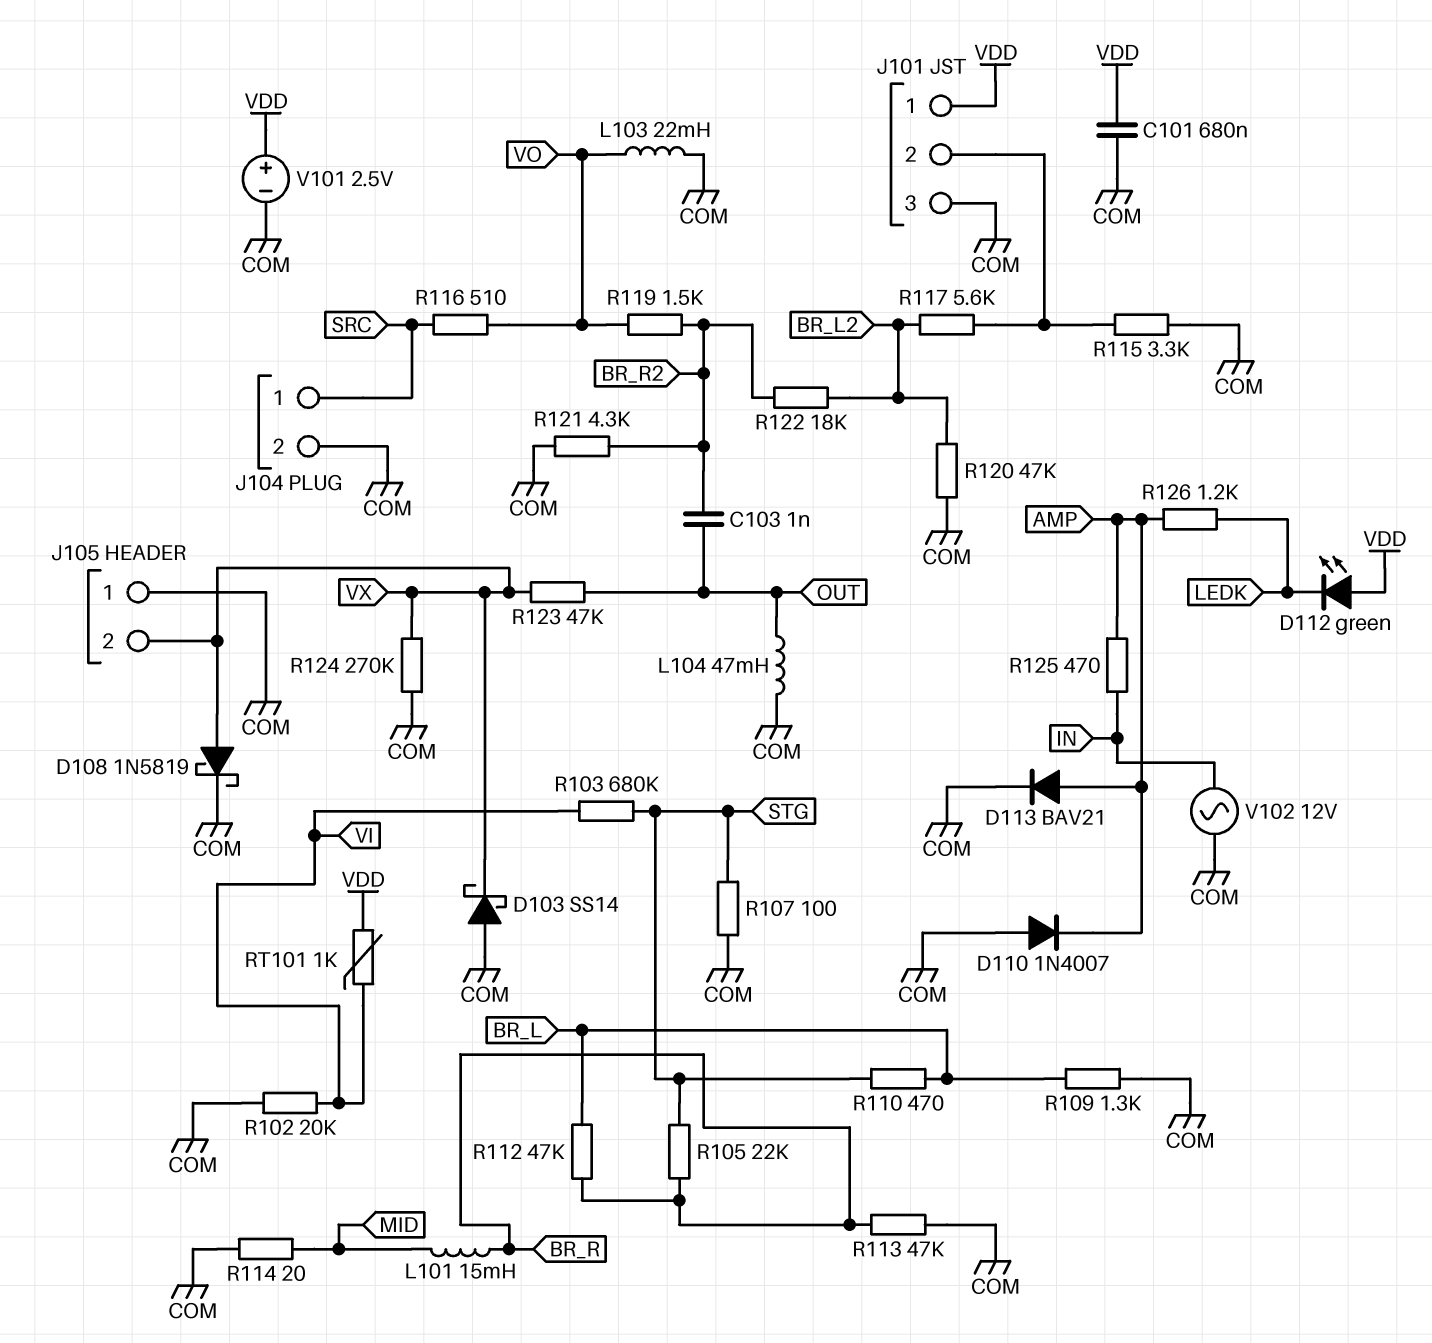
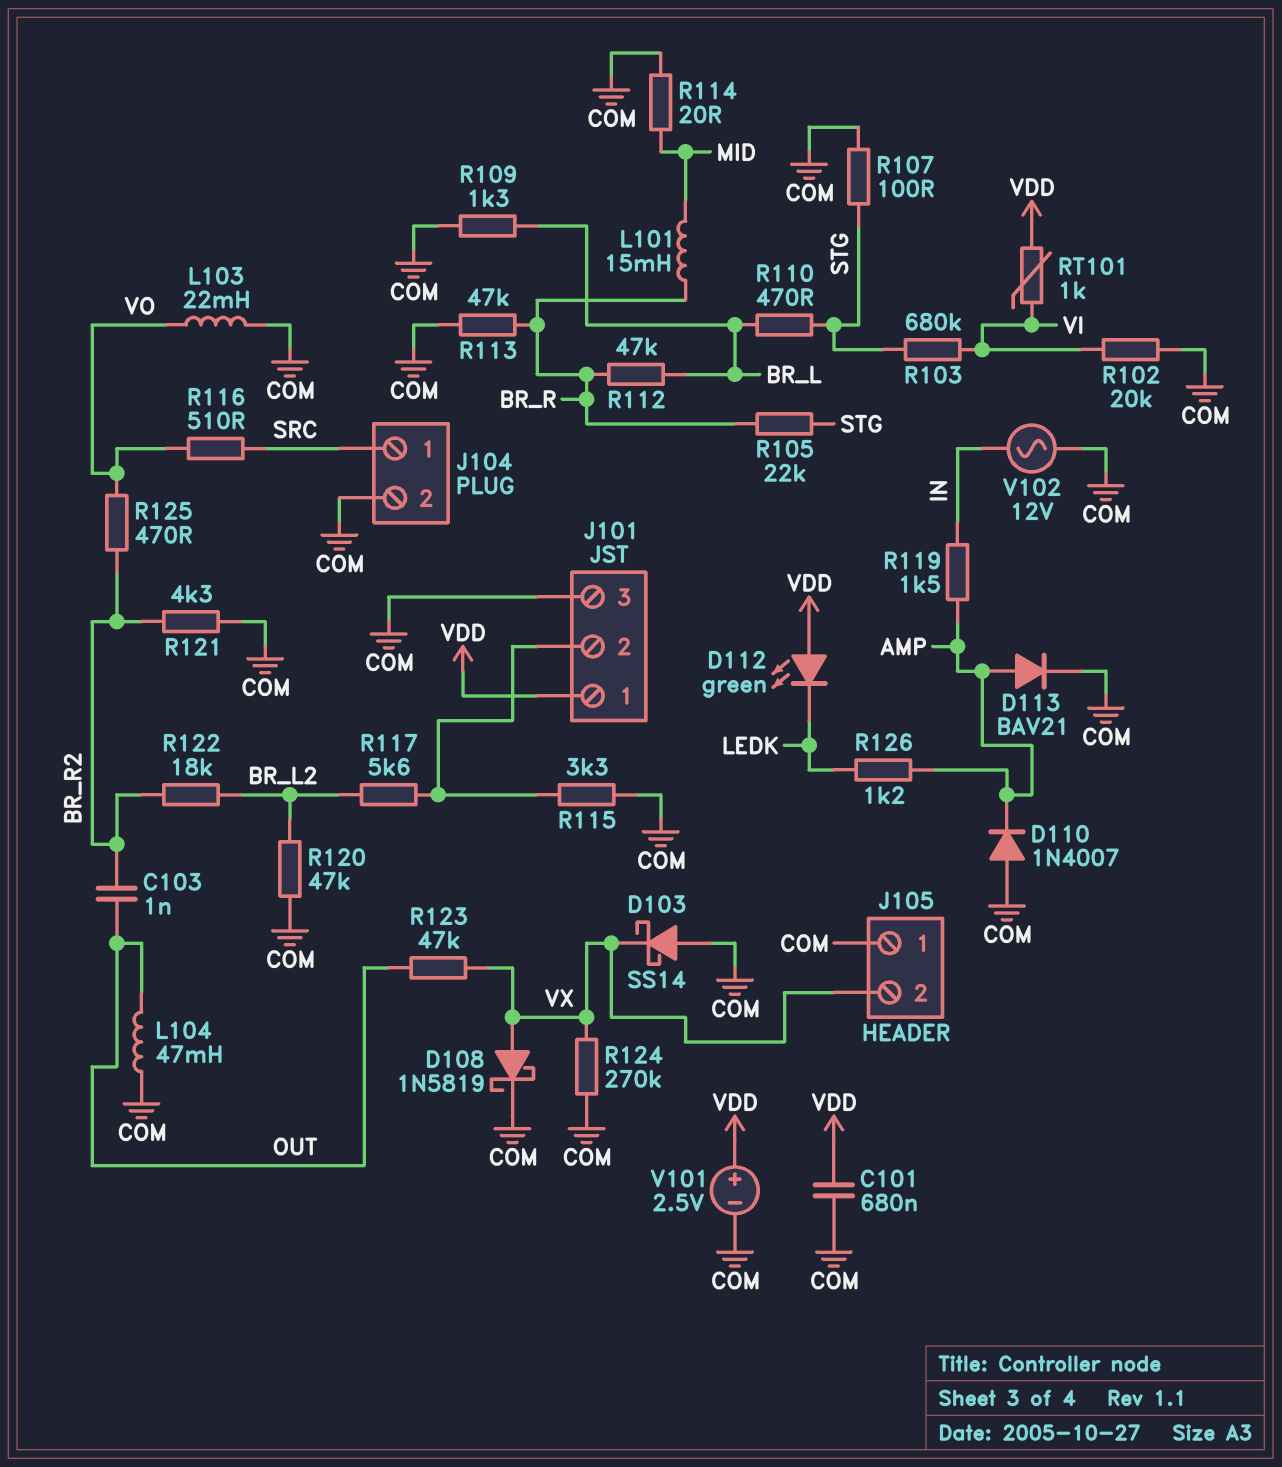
R119: 1.5k (BR_R2, VO) -> 1.5k (AMP, IN)
R125: 470 (AMP, IN) -> 470 (BR_R2, VO)

